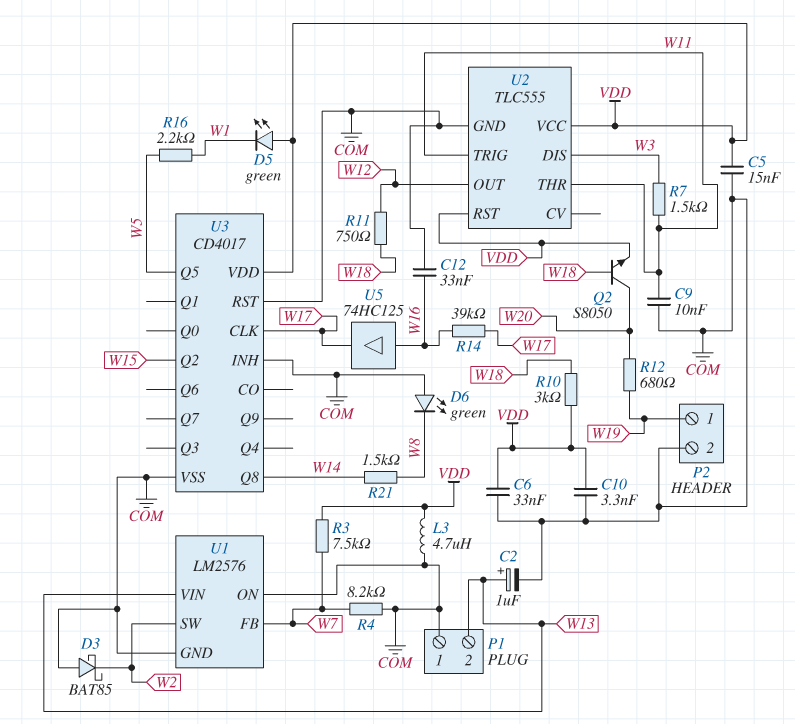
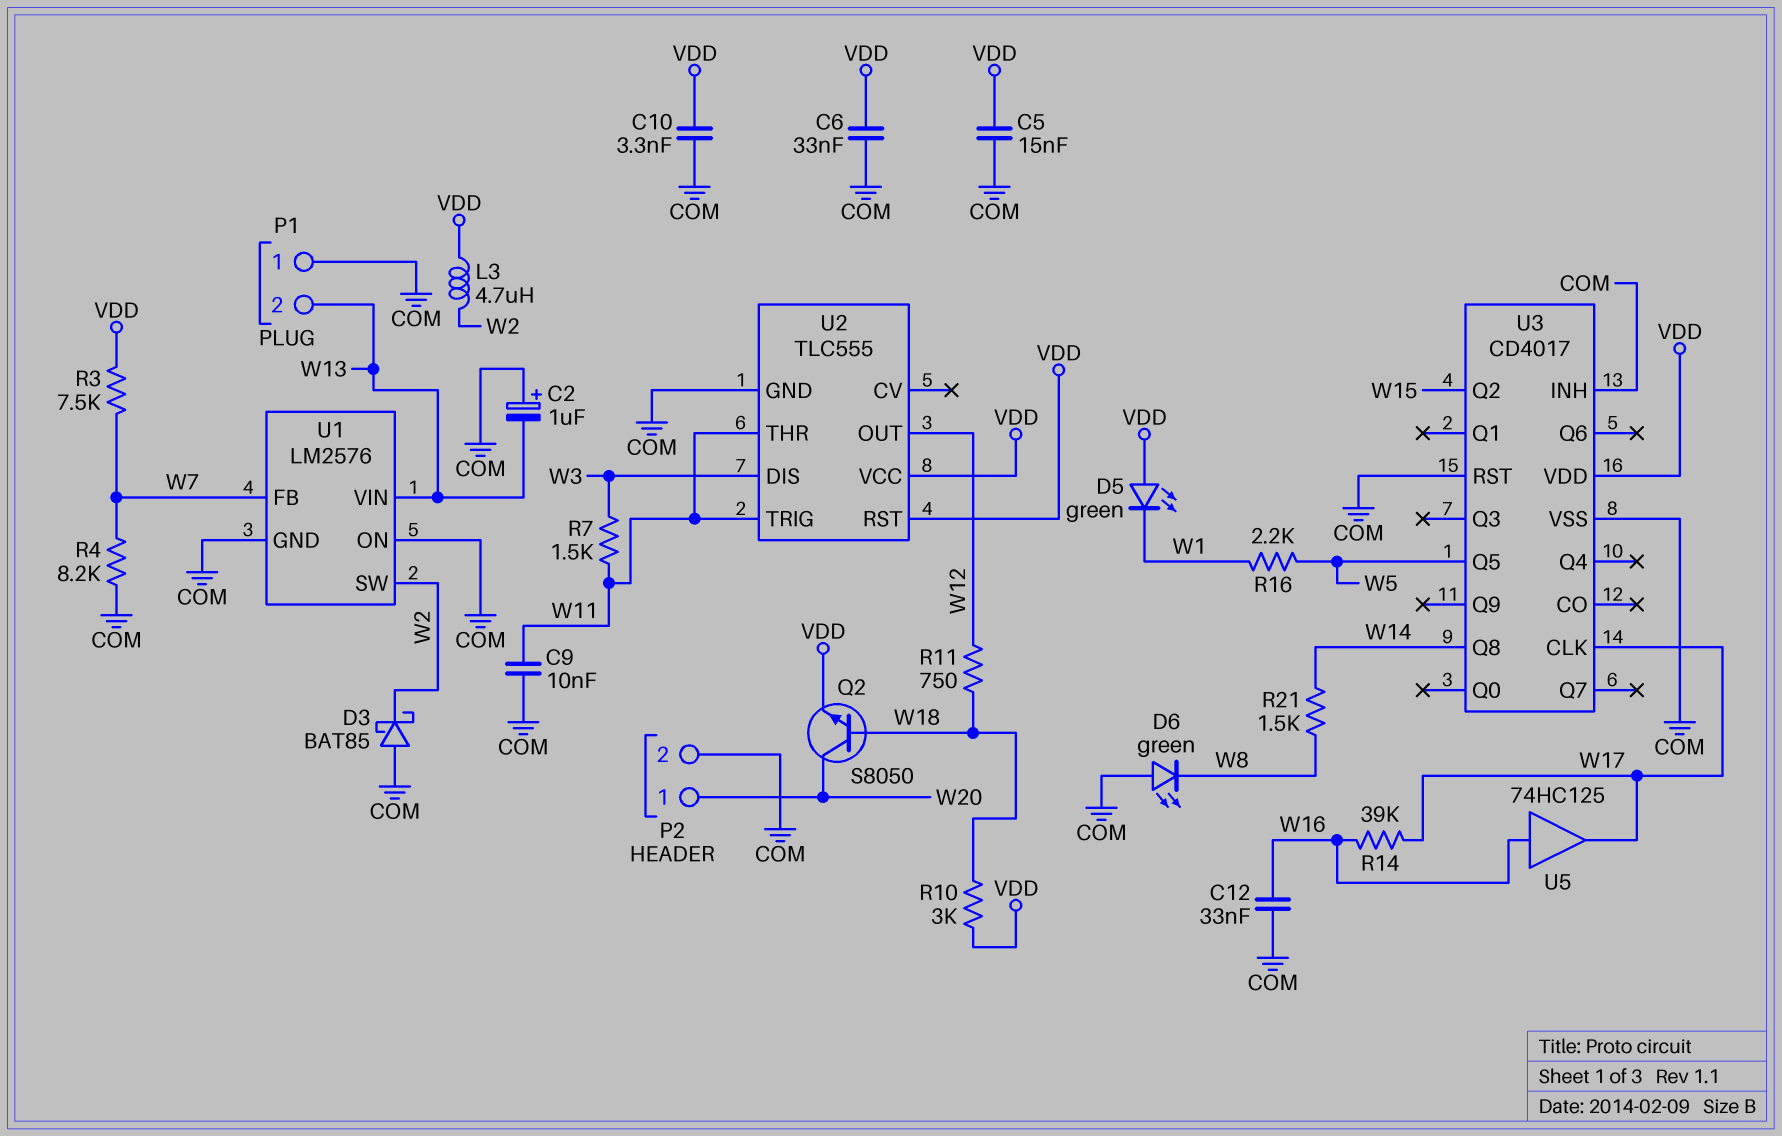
C2: 1uF (plus W13, minus COM) -> 1uF (plus COM, minus W13)
L3: 4.7uH (COM, VDD) -> 4.7uH (VDD, W2)
P2 pin 1: W19 -> W20
R12: 680 (W19, W20) -> none

